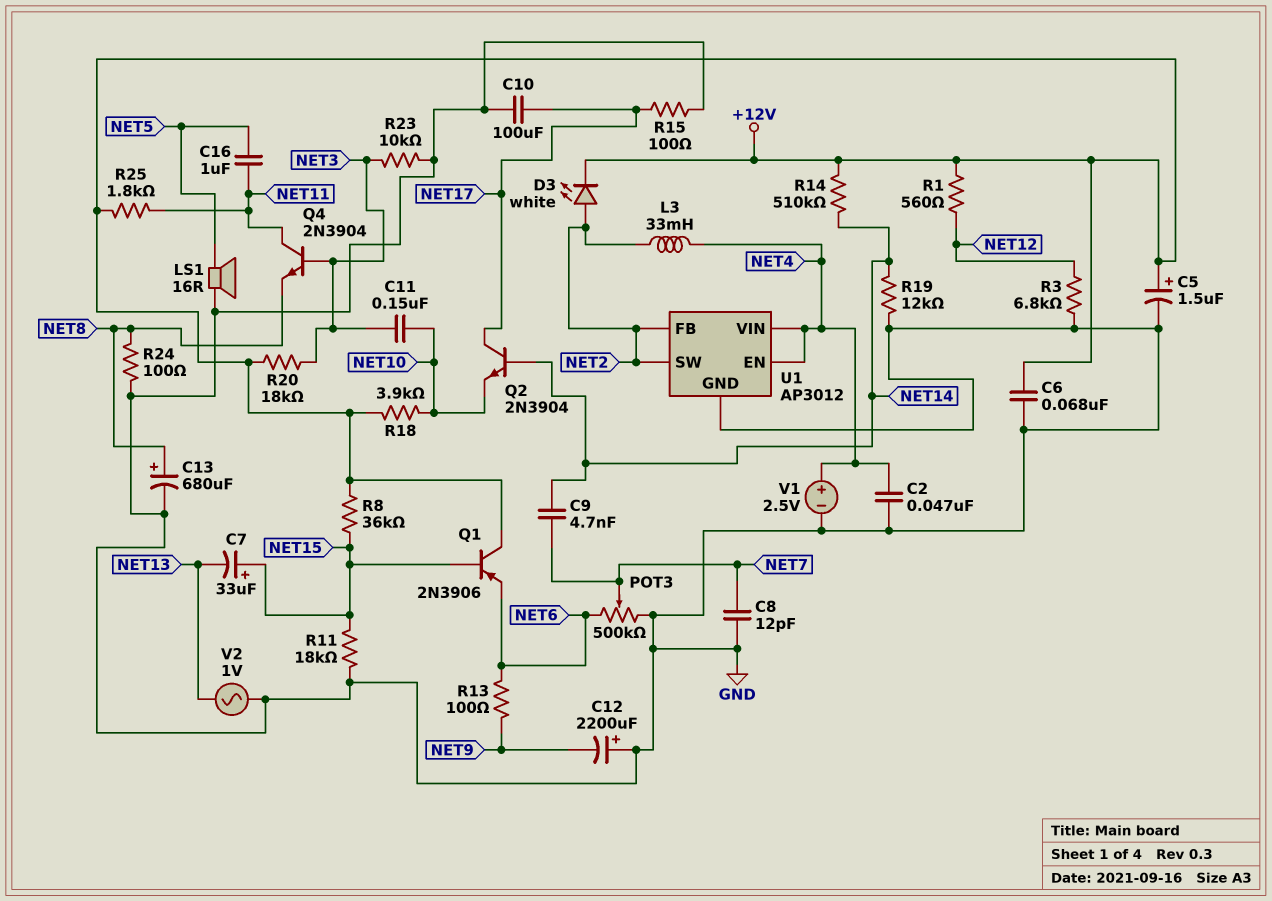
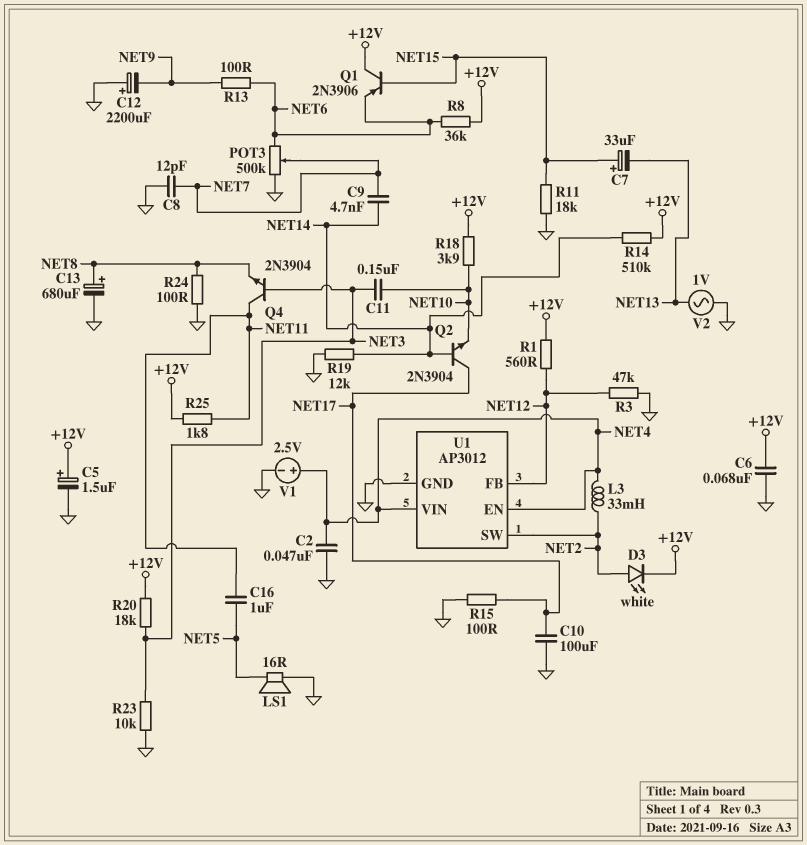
R3: 6.8k (GND, NET12) -> 47k (GND, NET12)
R8: 36k (+12V, NET15) -> 36k (+12V, NET6)
U1 pin FB: NET2 -> NET12

